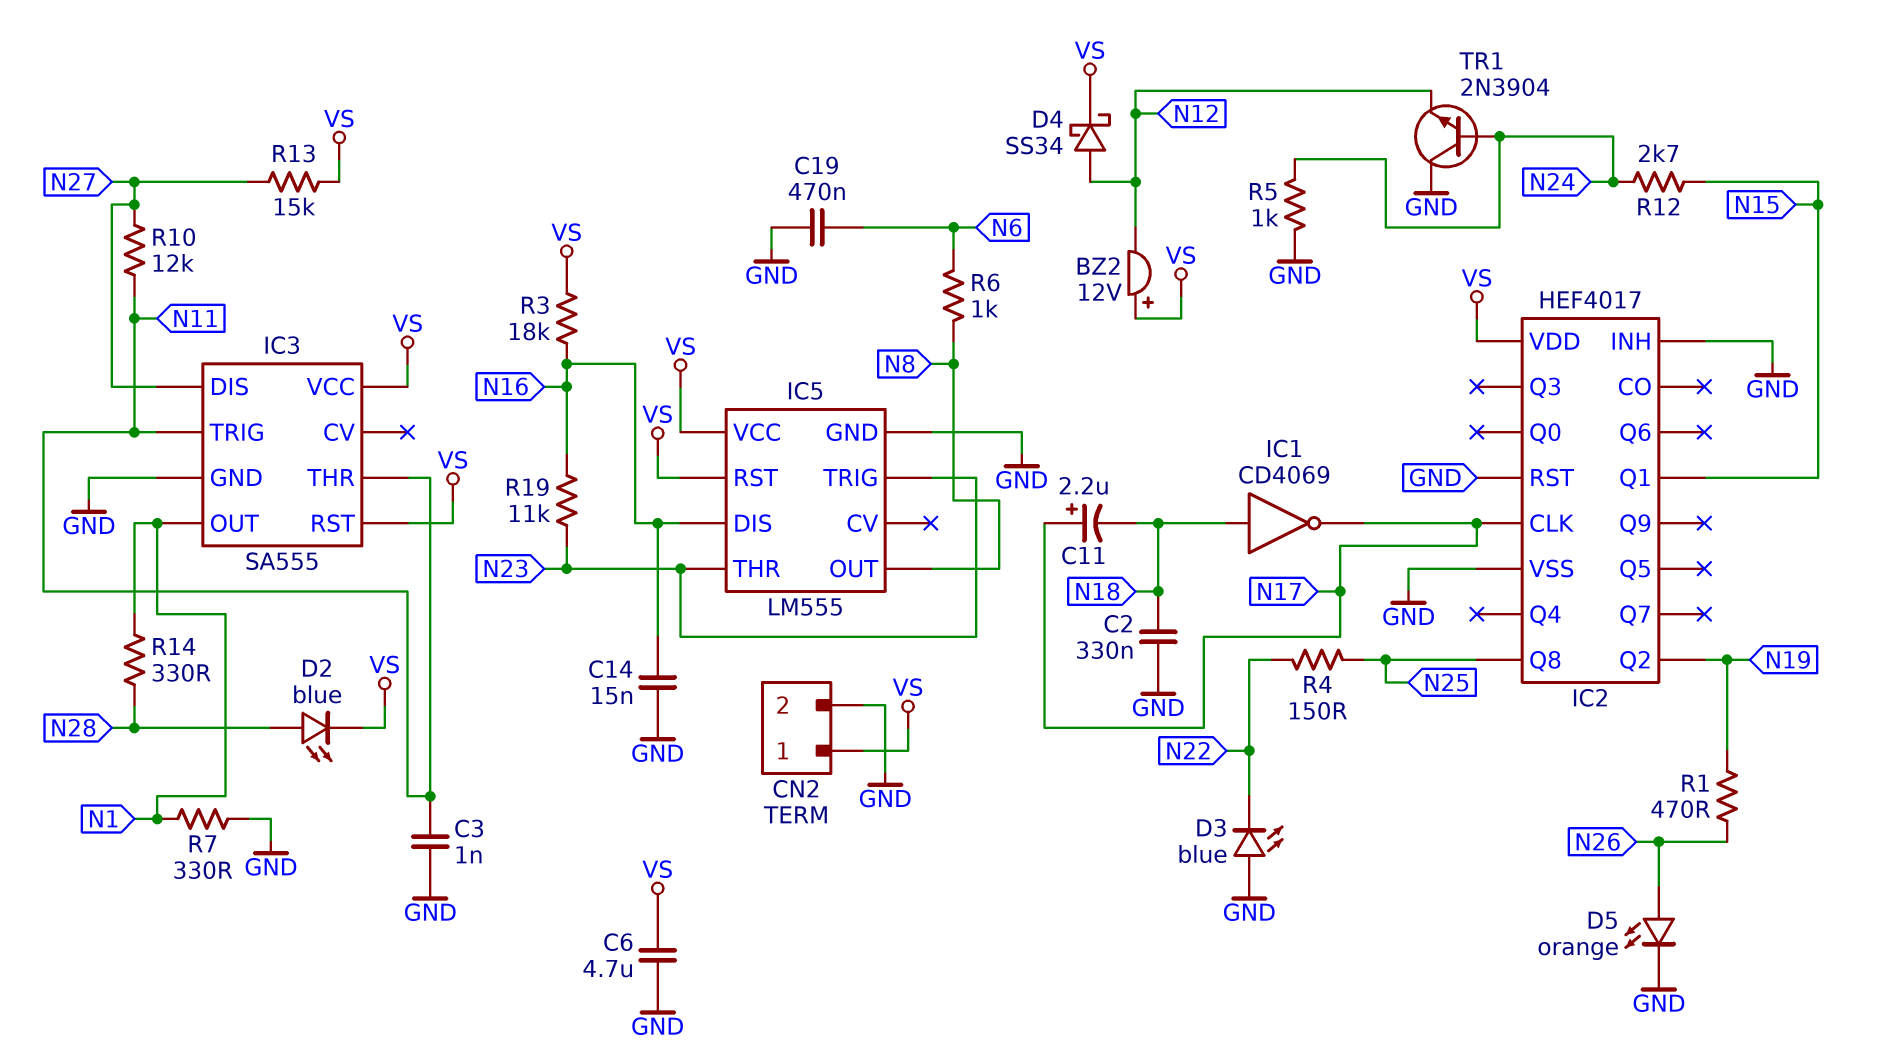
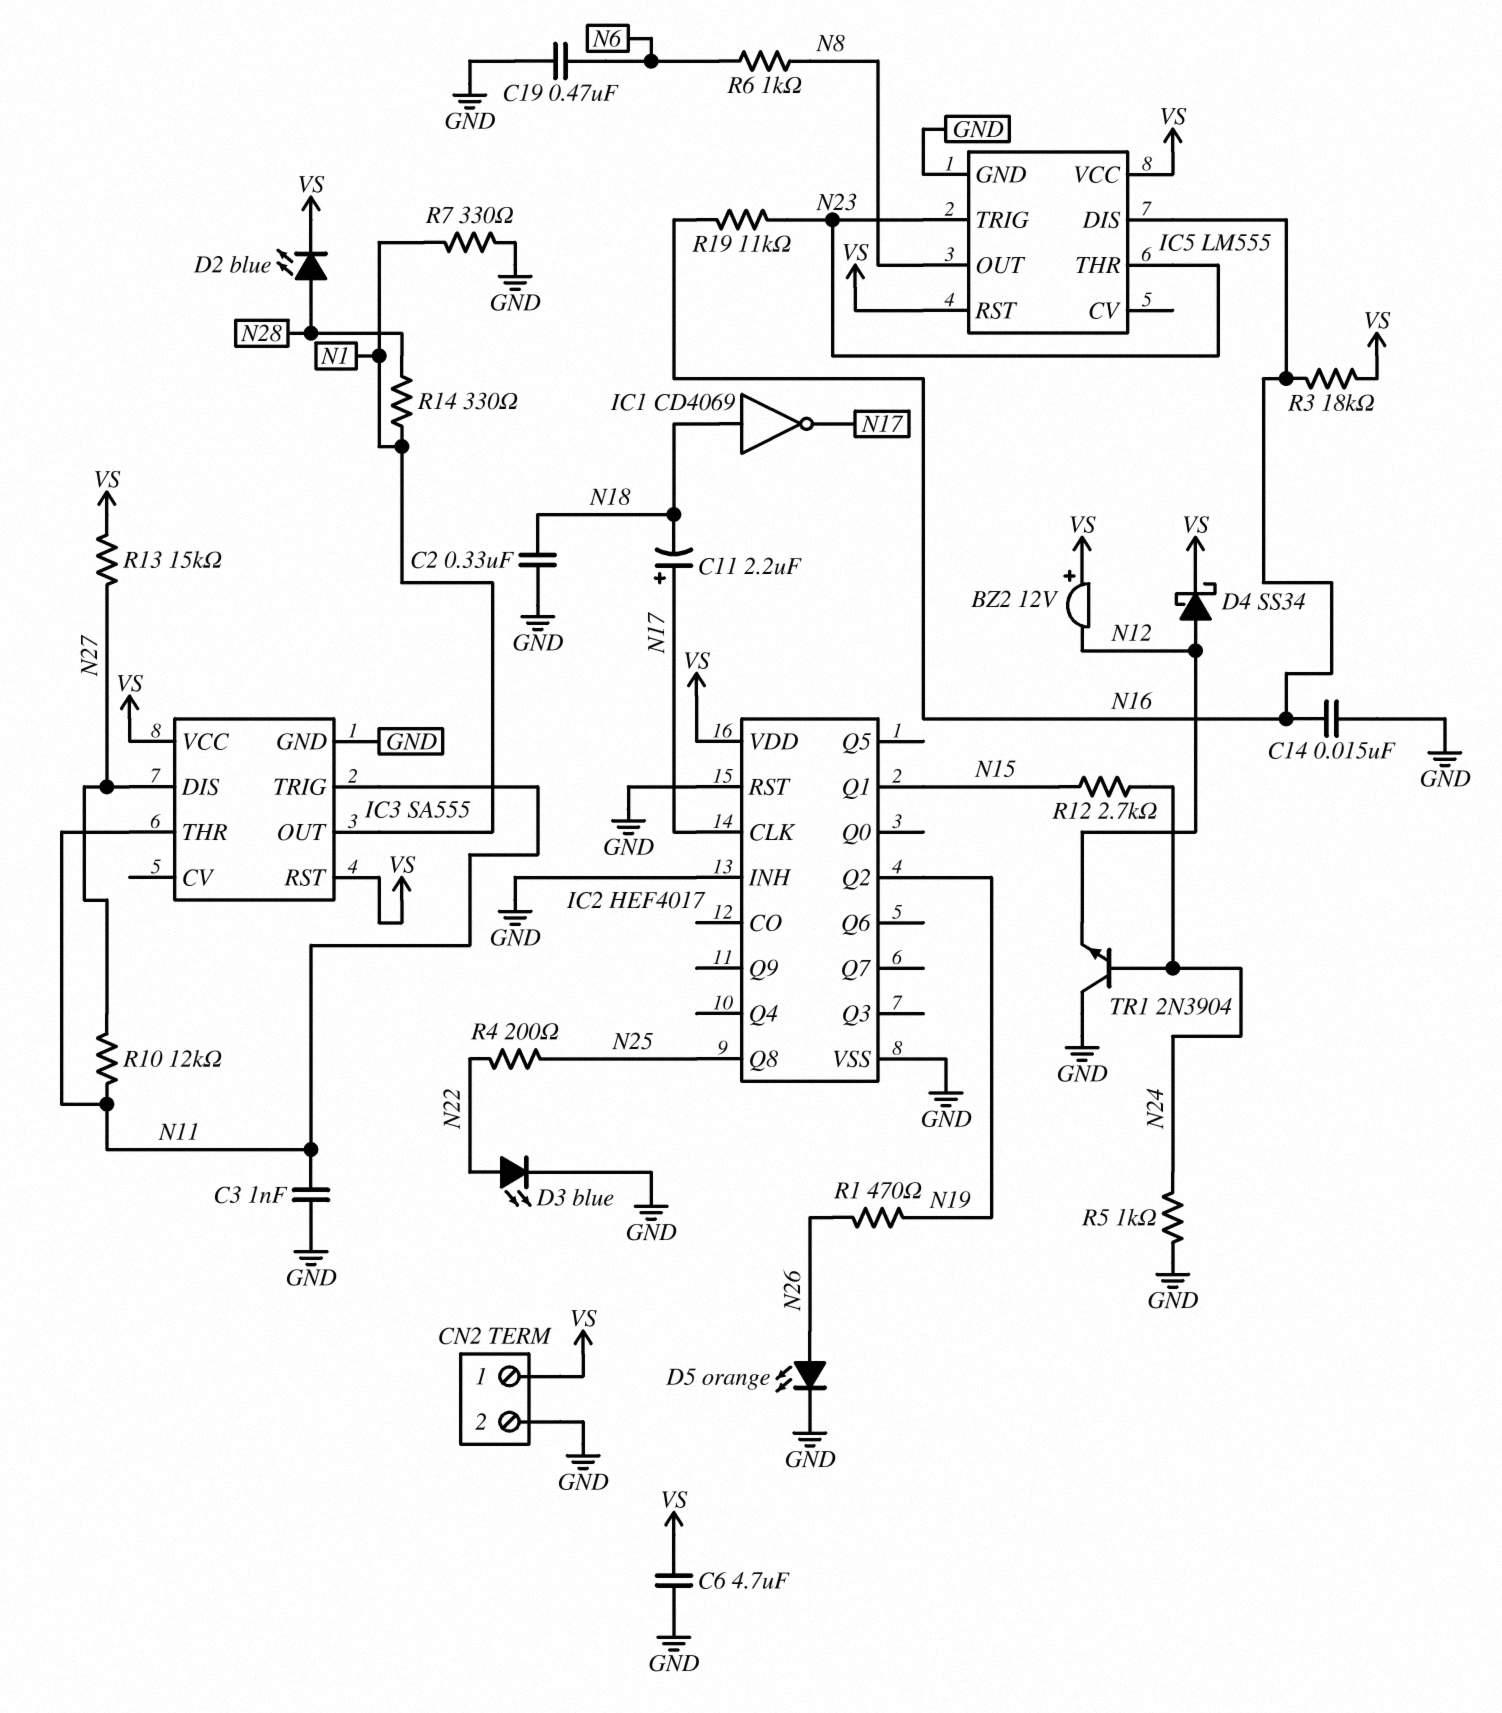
D3: LED blue (A GND, K N22) -> LED blue (A N22, K GND)
R4: 150 (N22, N25) -> 200 (N22, N25)

